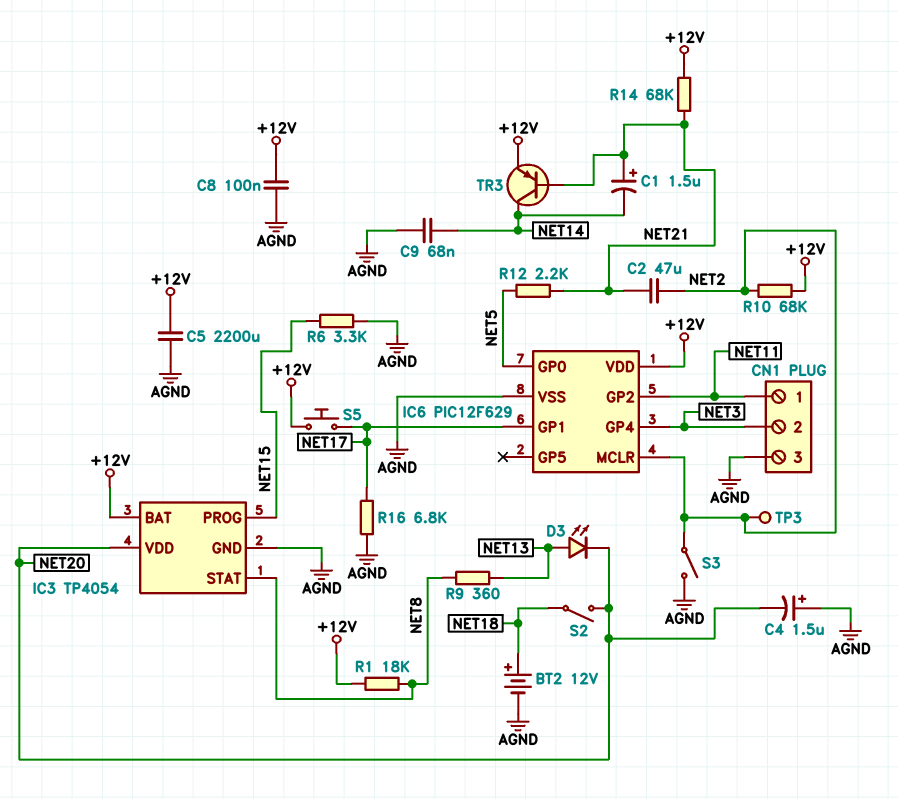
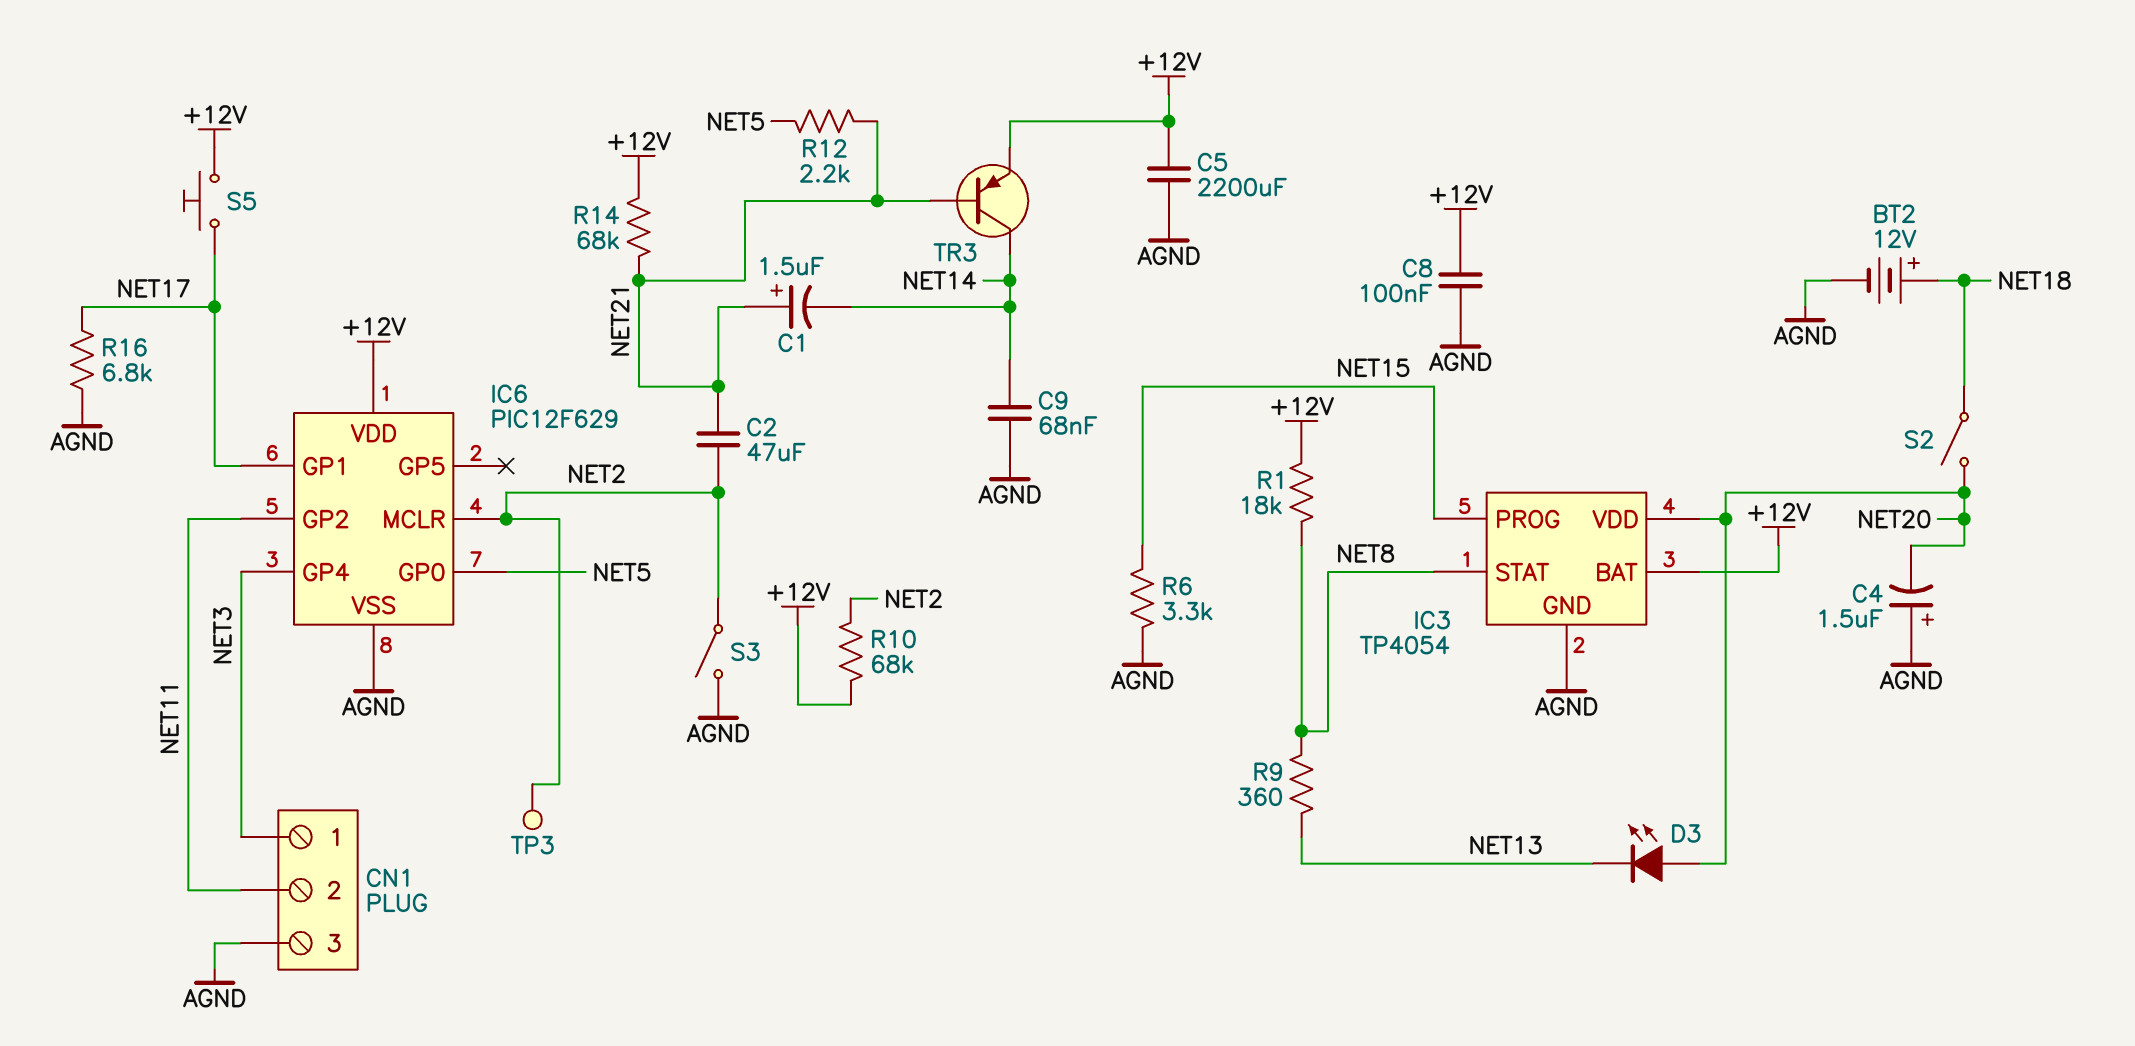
CN1 pin 1: NET11 -> NET3
CN1 pin 2: NET3 -> NET11
D3: LED (A NET13, K NET20) -> LED (A NET20, K NET13)

